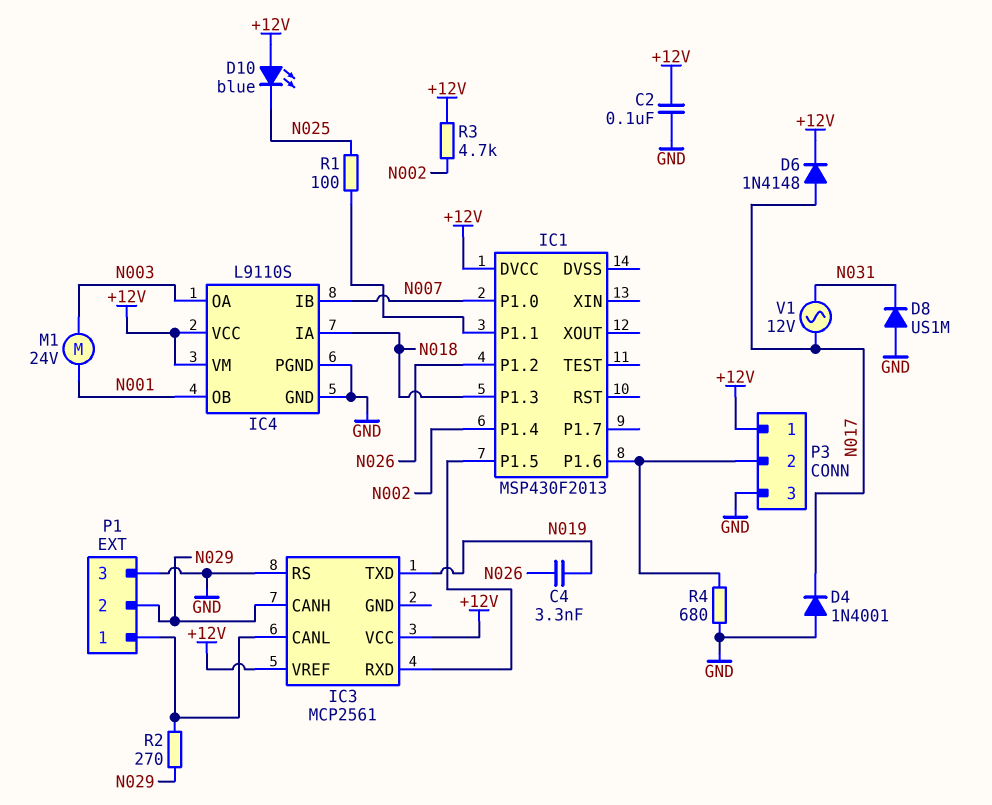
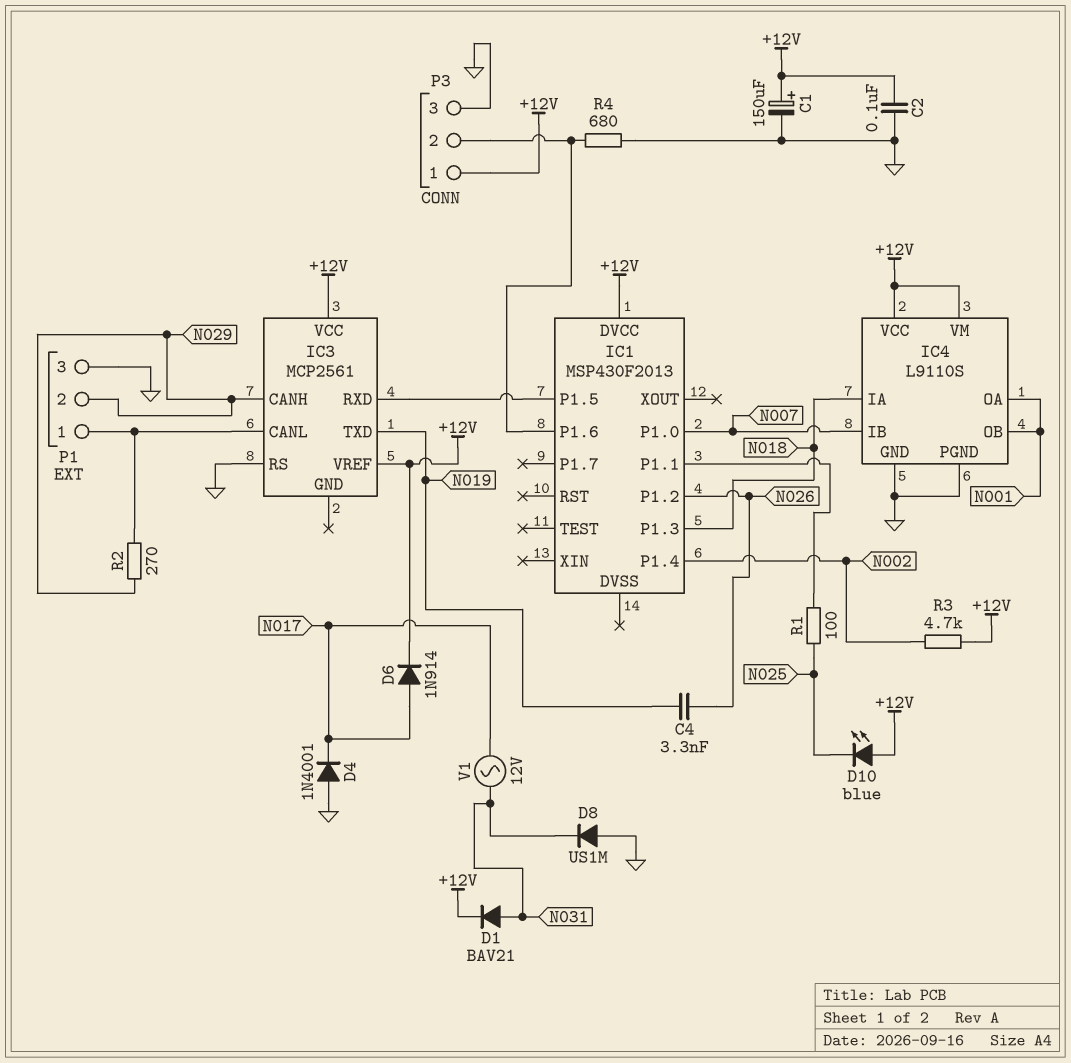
C1: none -> 150uF (plus +12V, minus GND)
D1: none -> diode BAV21 (A N031, K +12V)
D6: diode 1N4148 (A N017, K +12V) -> diode 1N914 (A N017, K +12V)
IC4 pin OA: N003 -> N001
M1: motor 24V (N001, N003) -> none

